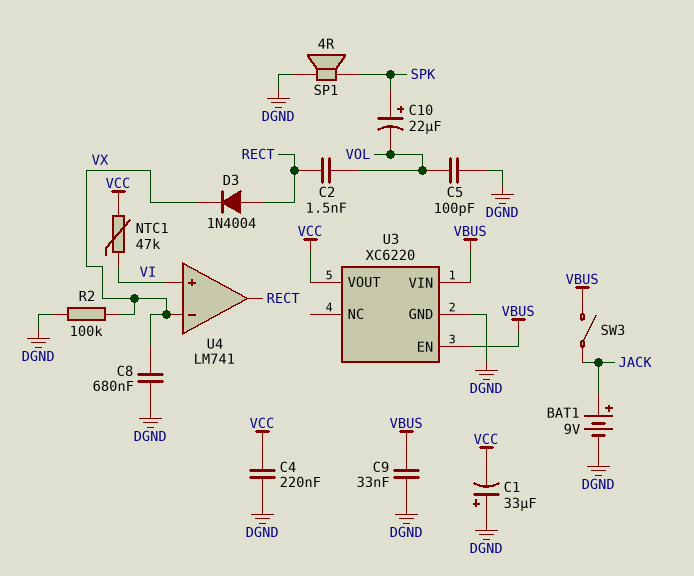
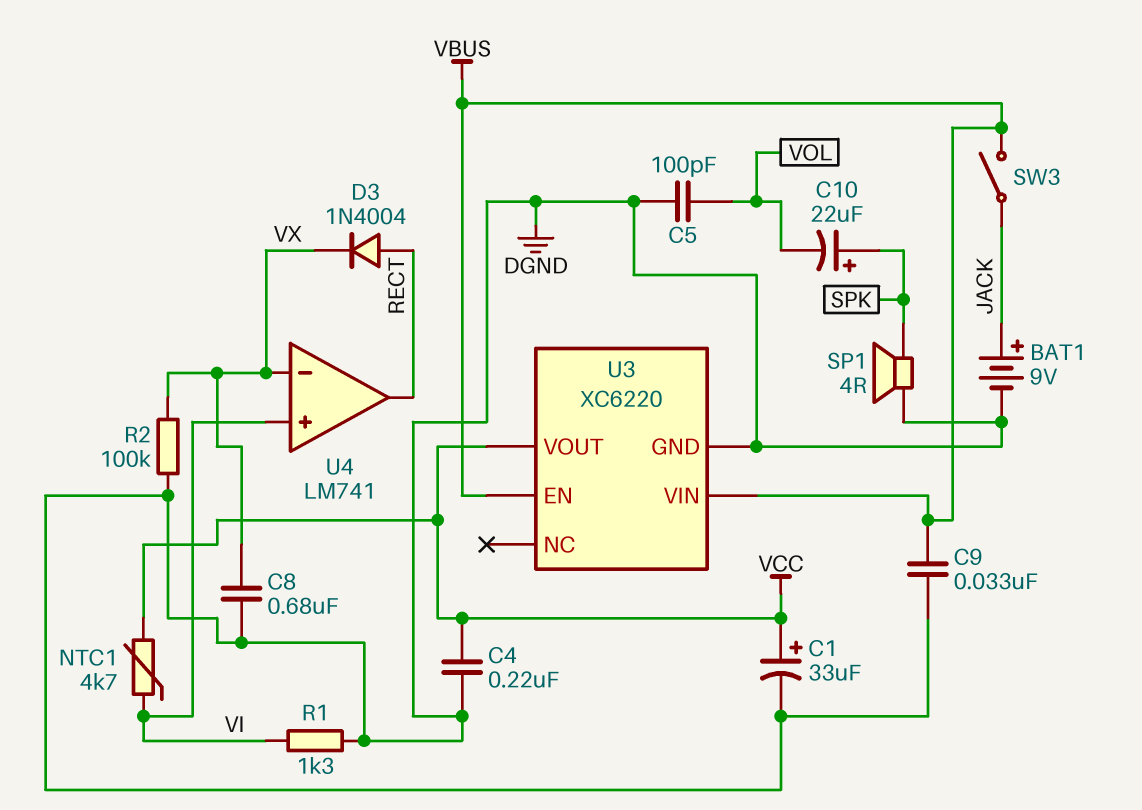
C1: 33uF (plus DGND, minus VCC) -> 33uF (plus VCC, minus DGND)
C2: 1.5nF (RECT, VOL) -> none
NTC1: 47k (VCC, VI) -> 4.7k (VCC, VI)
R1: none -> 1.3k (DGND, VI)

